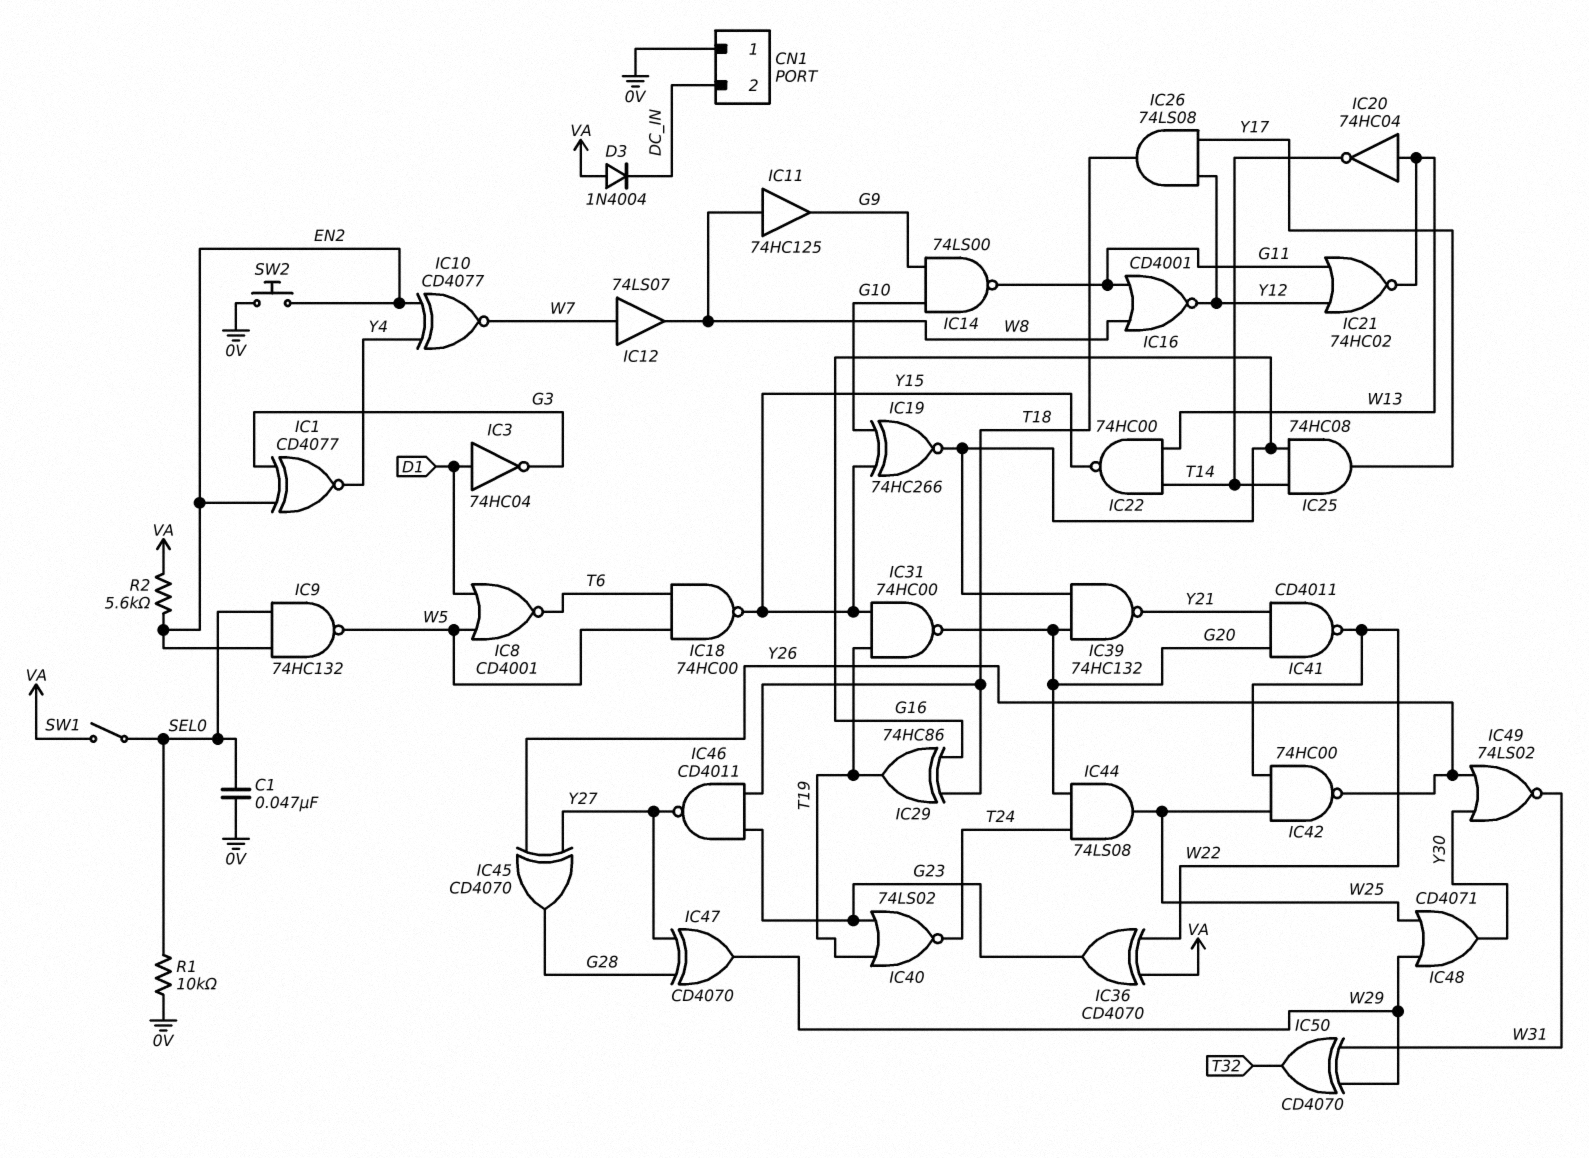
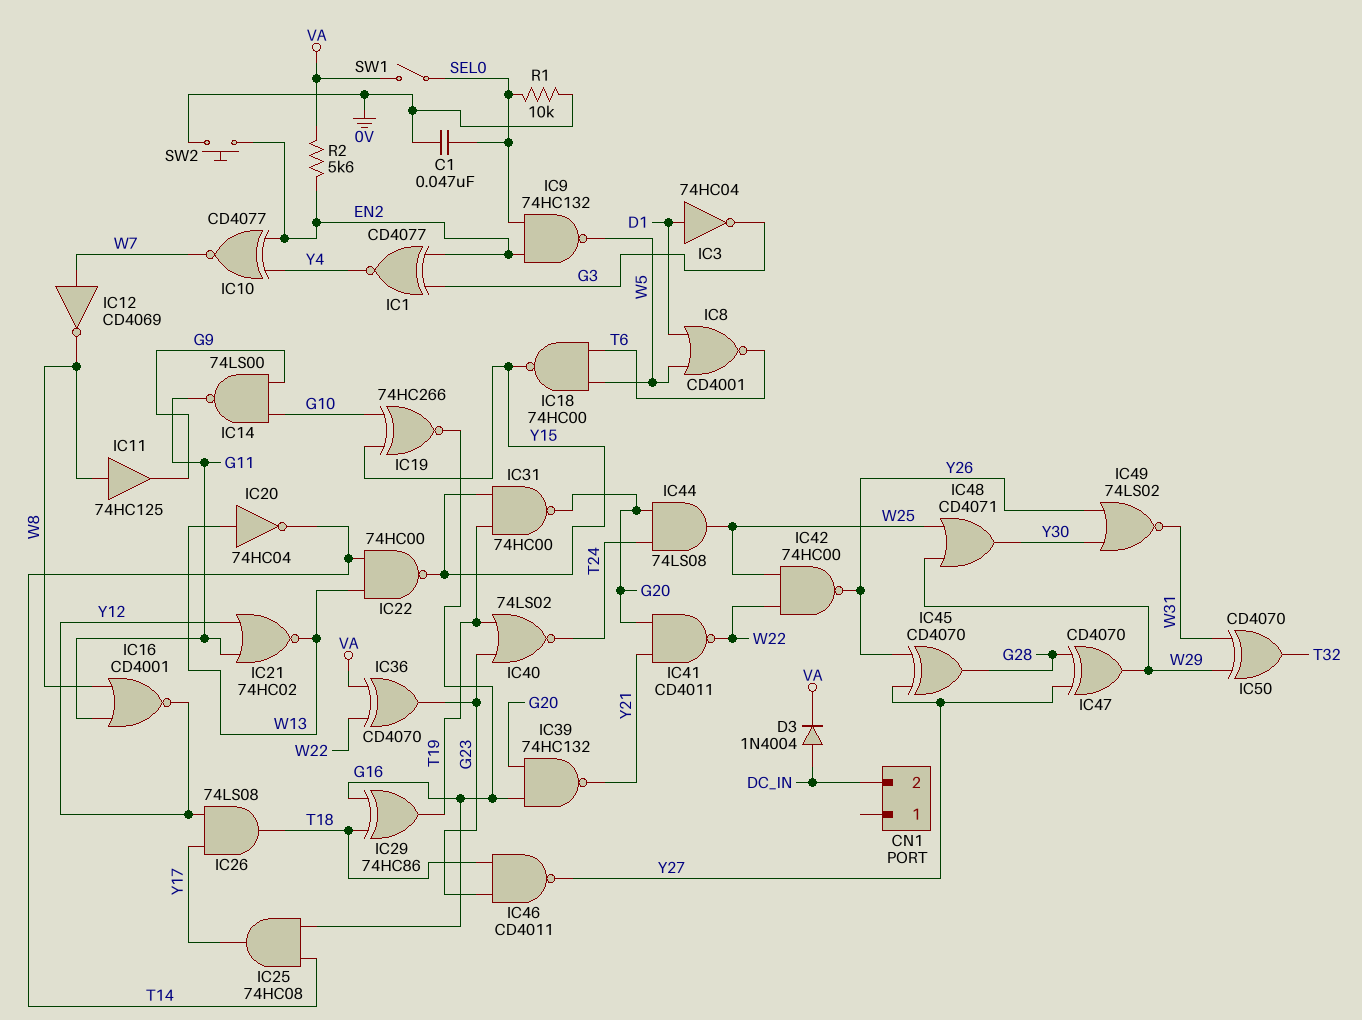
CN1 pin 1: 0V -> none
D3: diode 1N4004 (A VA, K DC_IN) -> diode 1N4004 (A DC_IN, K VA)
IC12: buffer 74LS07 (in W7, out W8) -> NOT CD4069 (in W7, out W8)

